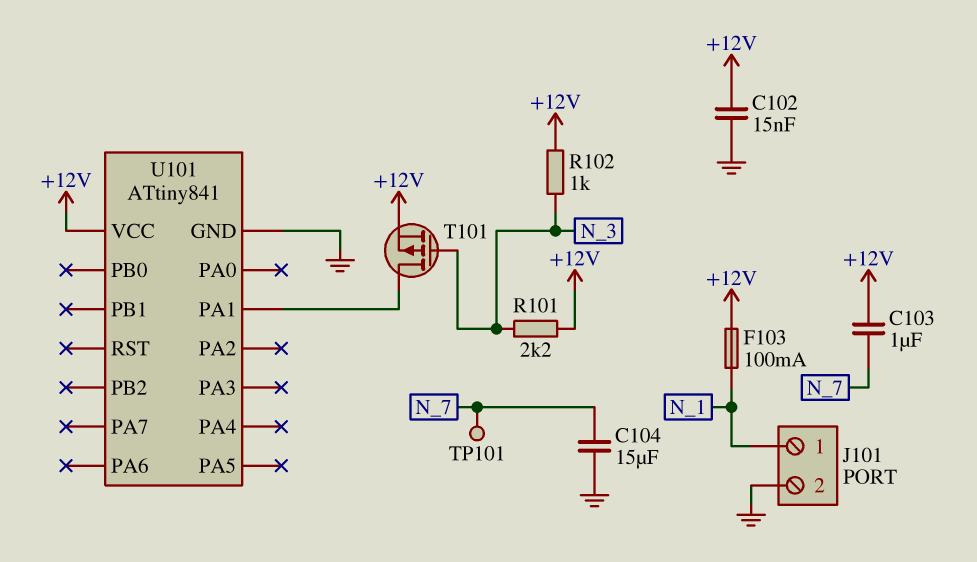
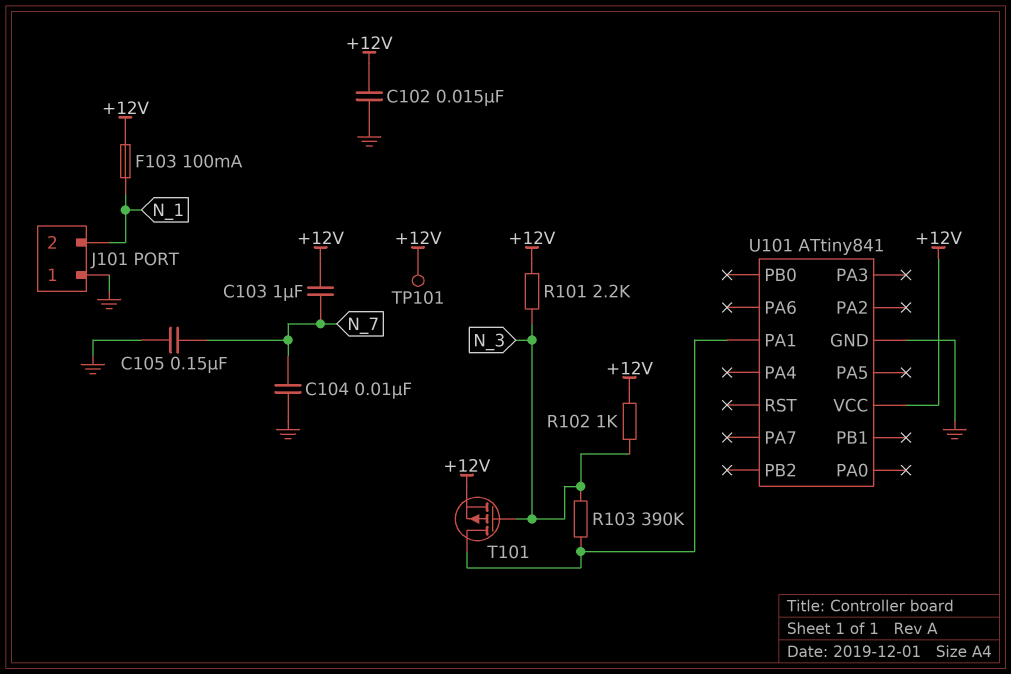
C104: 15uF (GND, N_7) -> 10nF (GND, N_7)
C105: none -> 150nF (GND, N_7)
J101 pin 1: N_1 -> GND
J101 pin 2: GND -> N_1
R103: none -> 390k (N_3, U101/PA1)
TP101: test point (N_7) -> test point (+12V)

